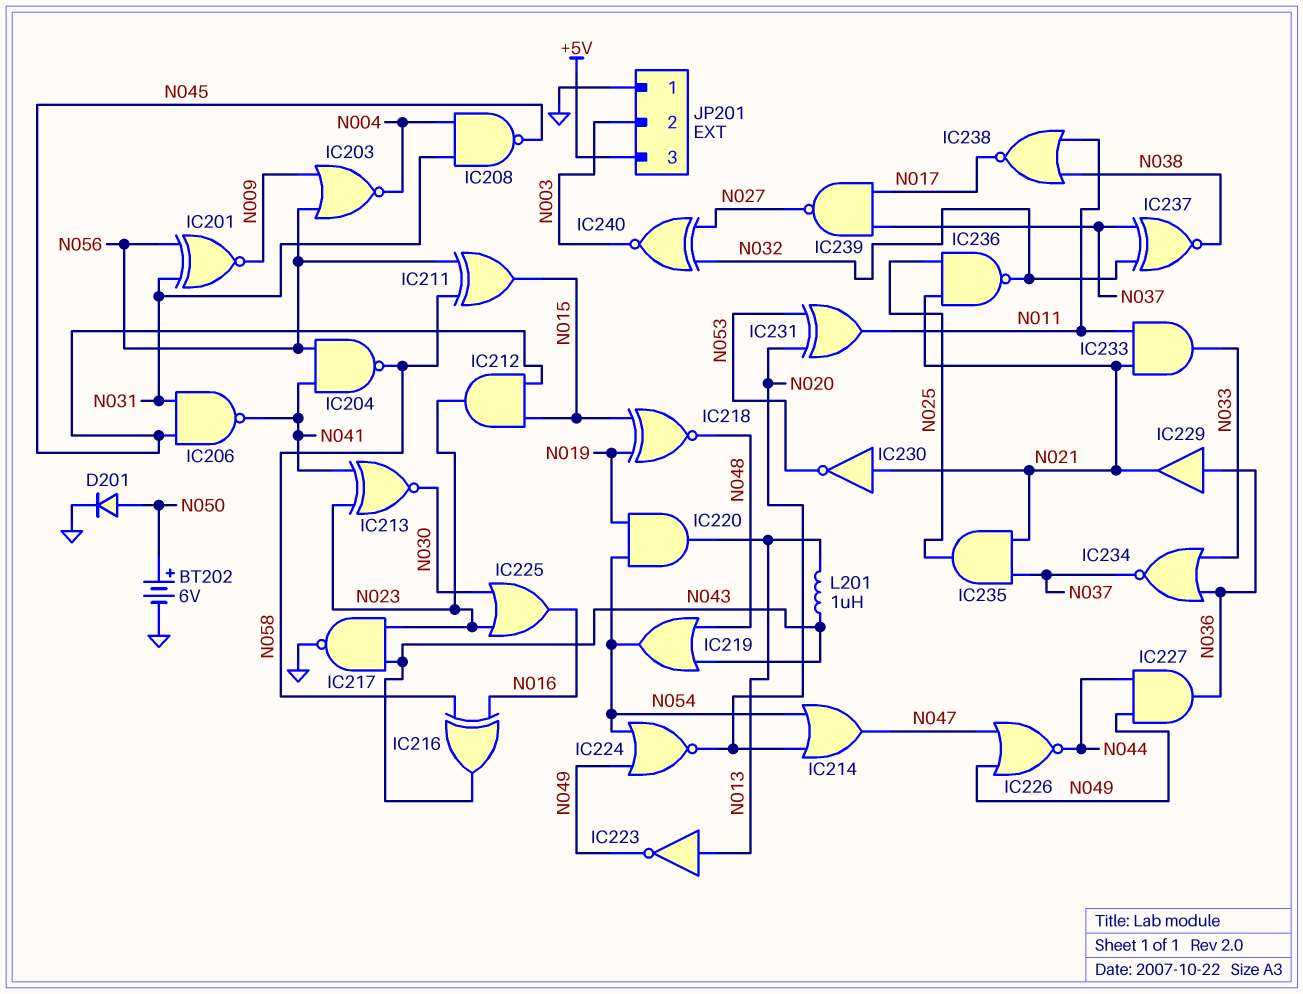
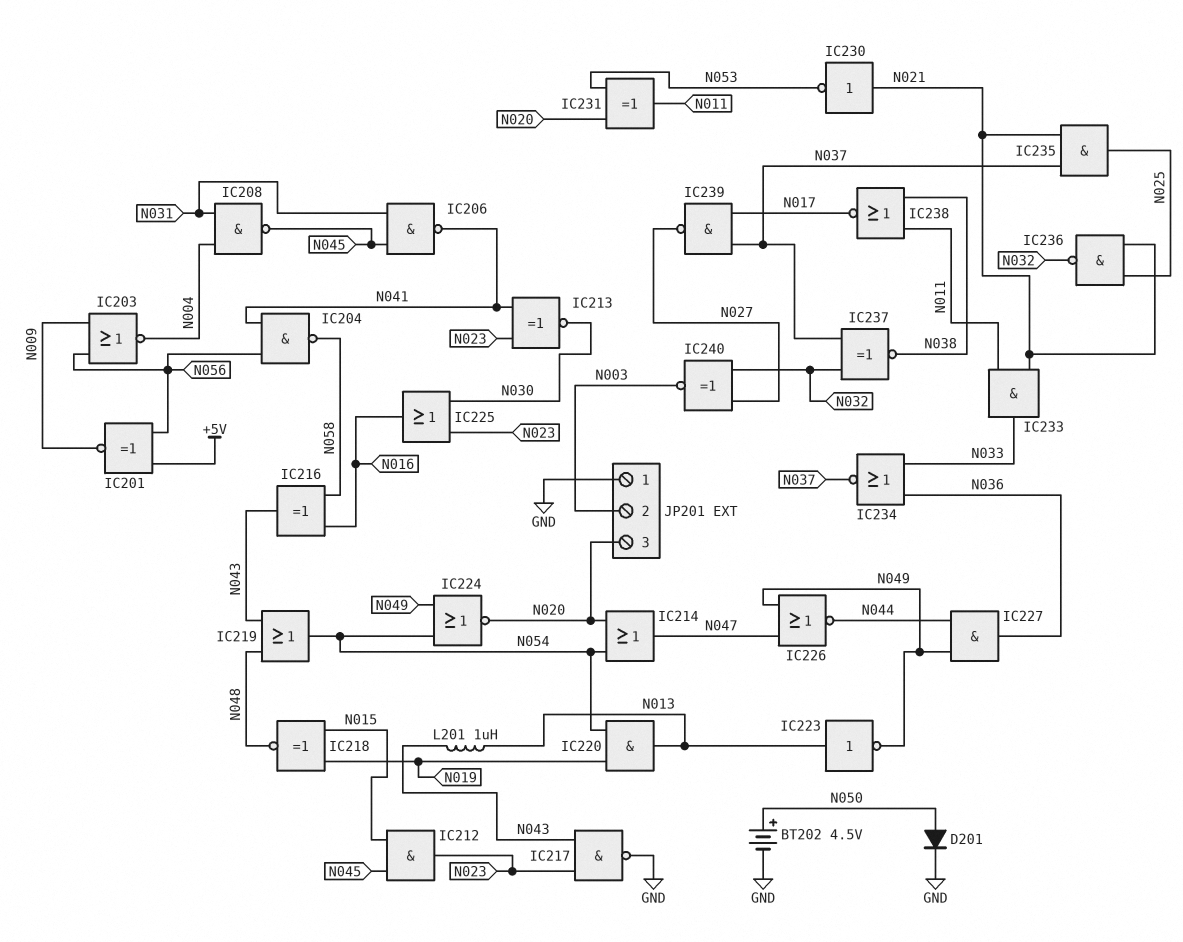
BT202: 6V (plus N050, minus GND) -> 4.5V (plus N050, minus GND)
IC201: XNOR (in N031, in N056, out N009) -> XNOR (in +5V, in N056, out N009)
IC211: XOR (in N056, in N058, out N015) -> none
IC229: buffer (in N036, out N021) -> none
JP201 pin 3: +5V -> N020

